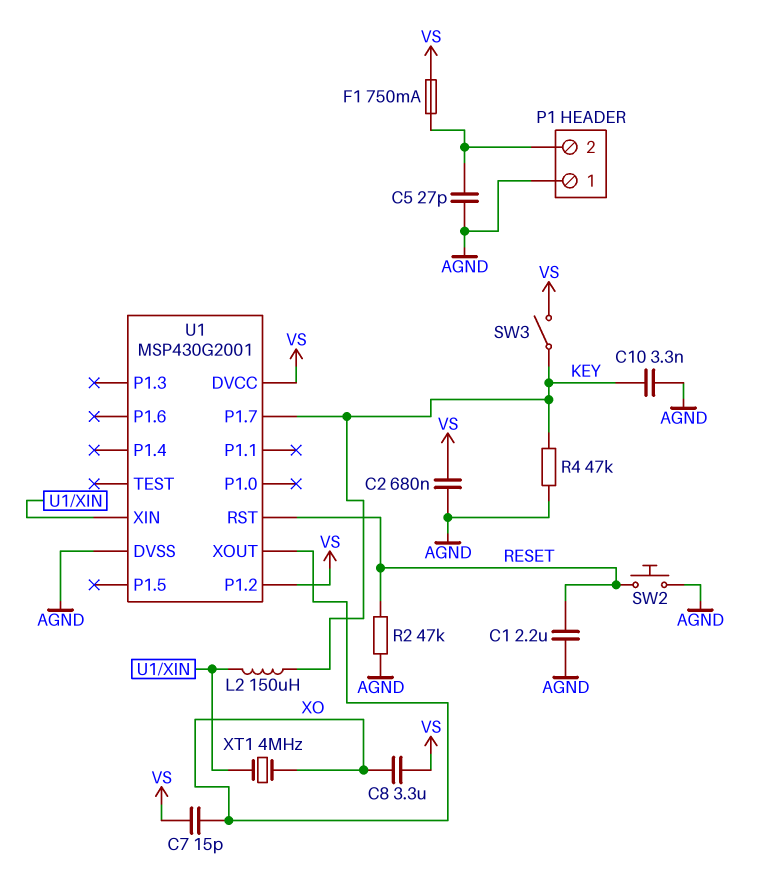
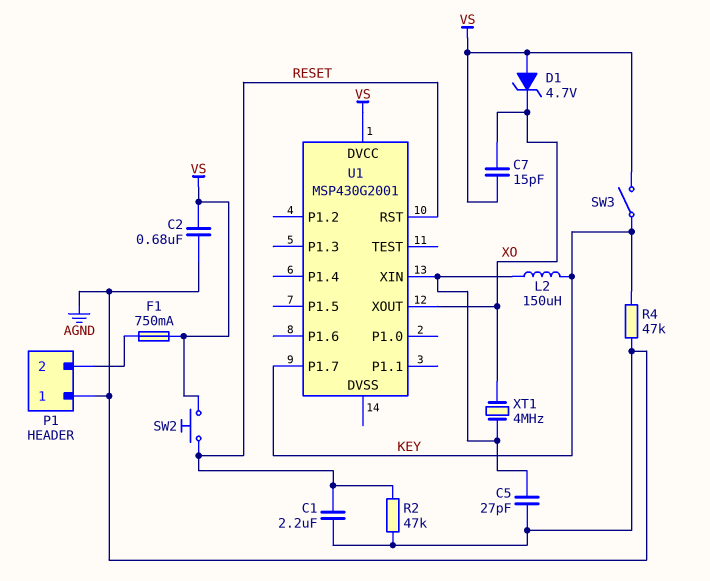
C5: 27pF (AGND, P1/2) -> 27pF (AGND, U1/XIN)
C8: 3.3uF (VS, XO) -> none
C10: 3.3nF (AGND, KEY) -> none
D1: none -> zener 4.7V (A VS, K XO)
SW2: button (AGND, RESET) -> button (RESET, VS)
U1 pin DVSS: AGND -> none
U1 pin P1.2: VS -> none

